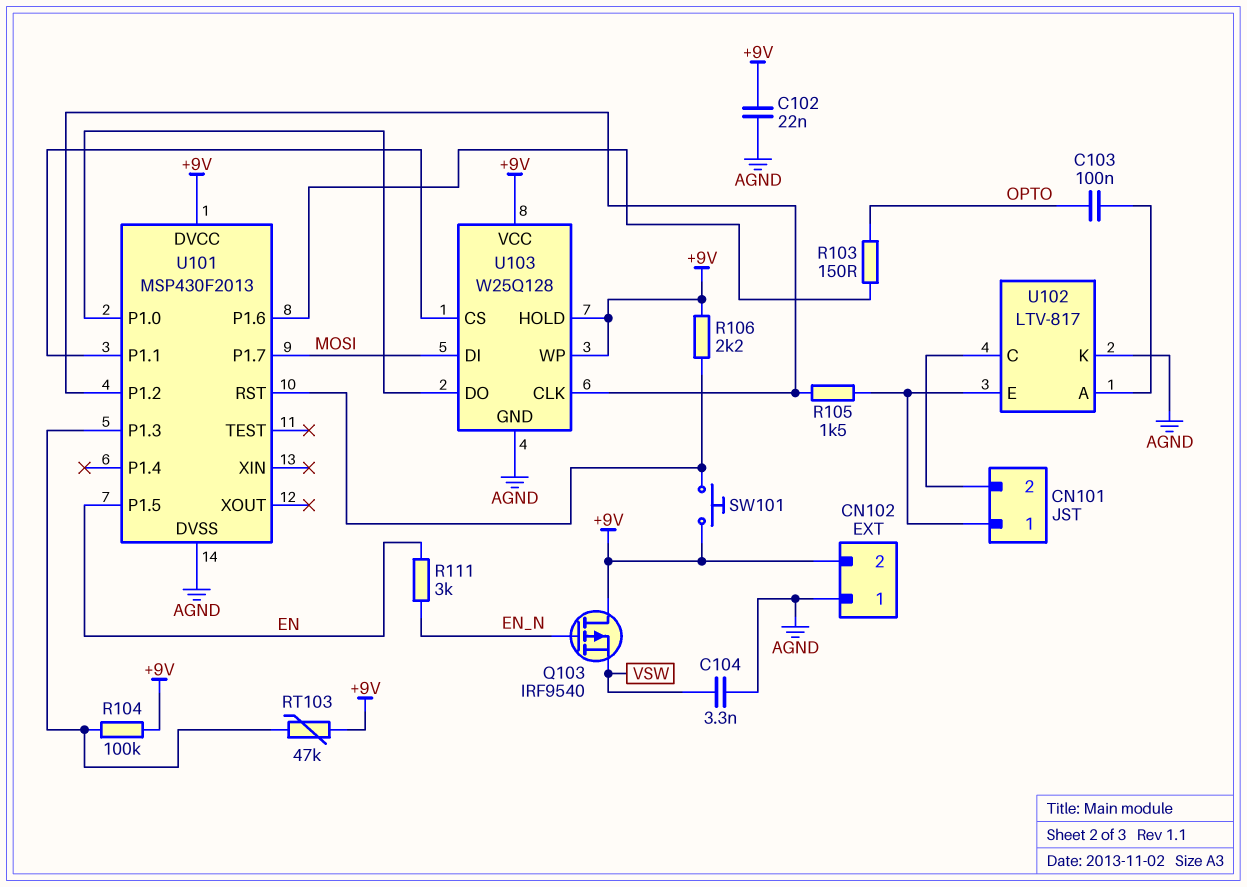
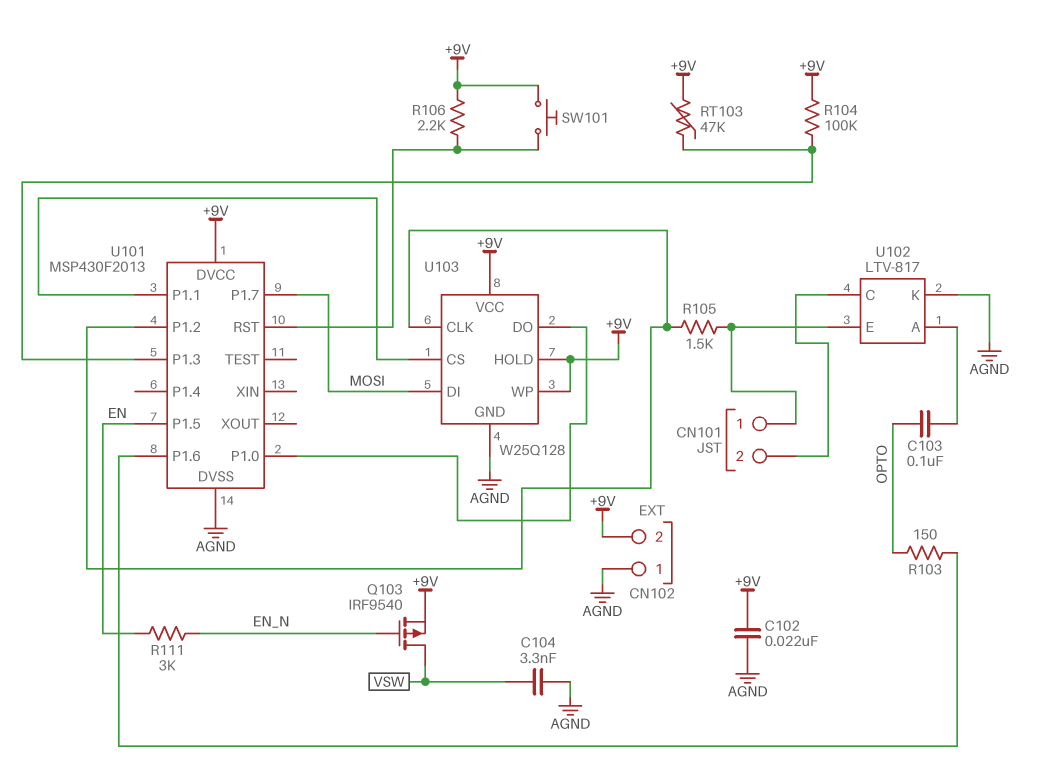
Q103: PMOS IRF9540 (G EN_N, D +9V, S VSW) -> PMOS IRF9540 (G EN_N, D VSW, S +9V)

